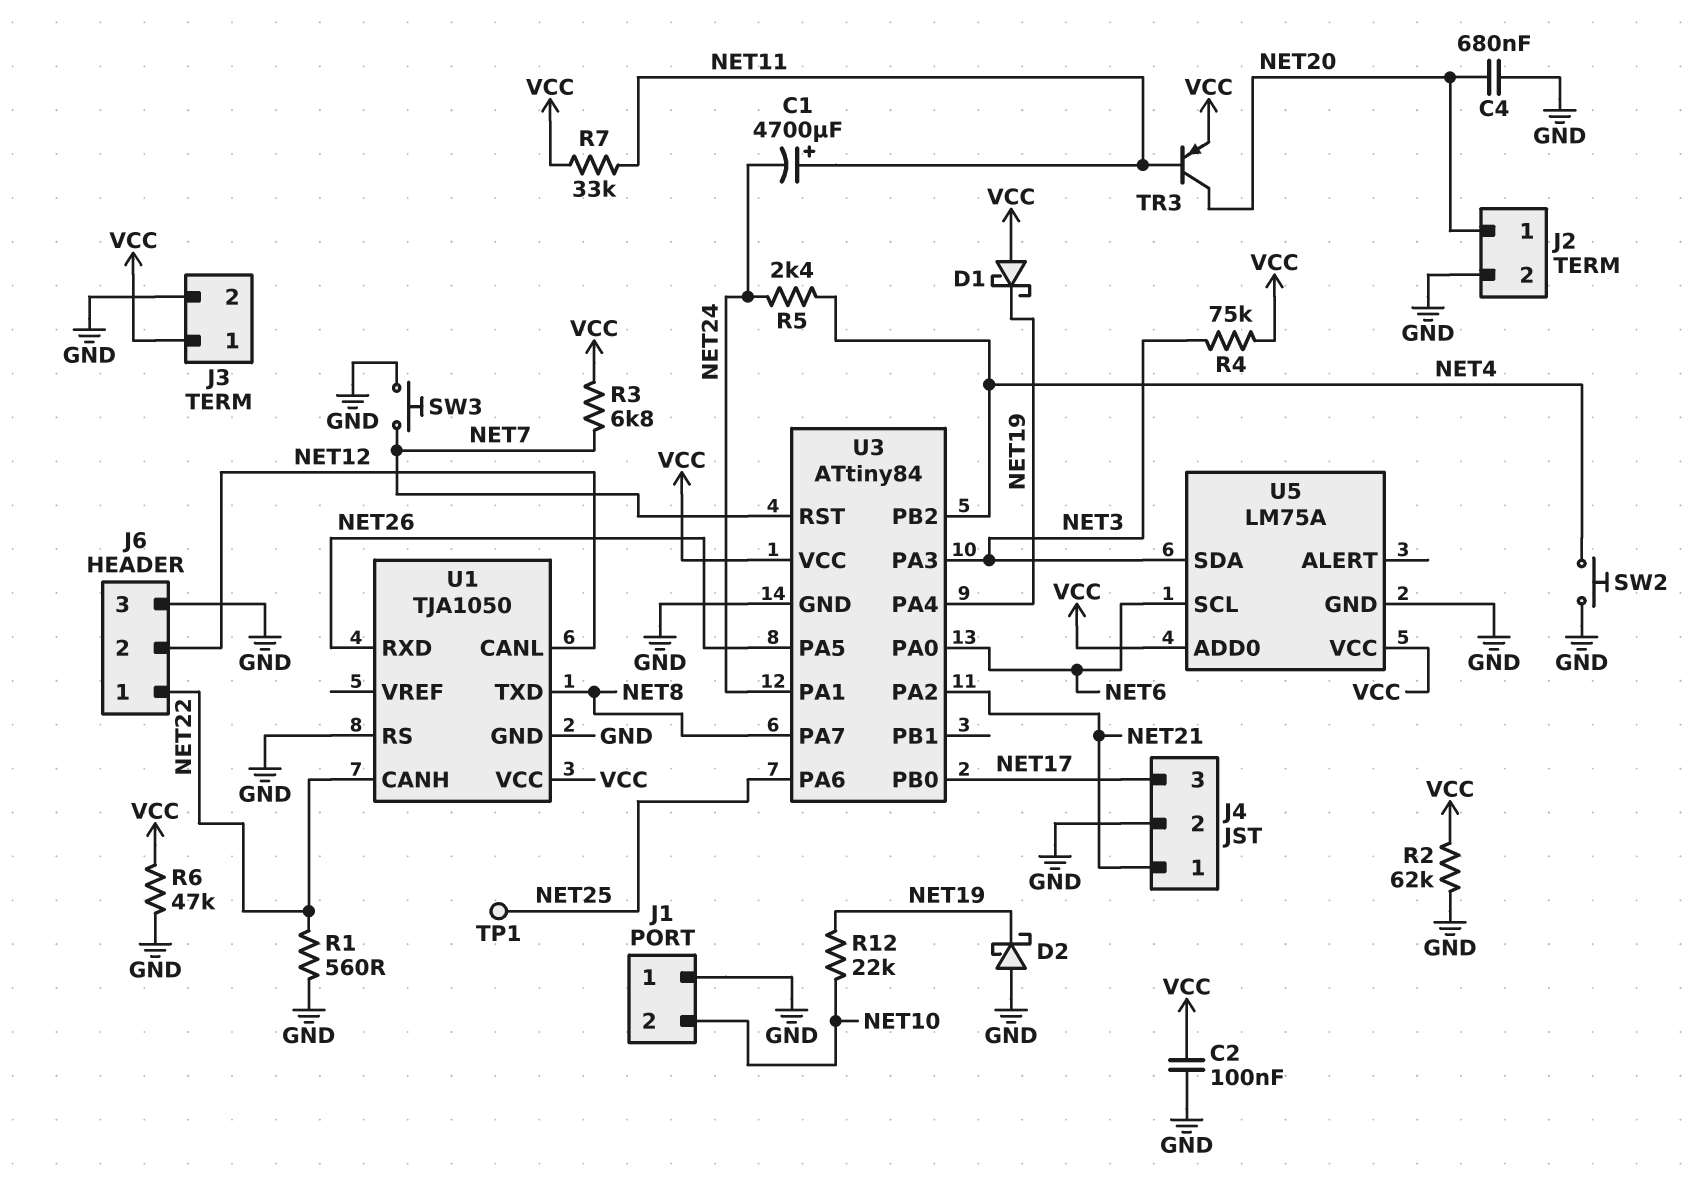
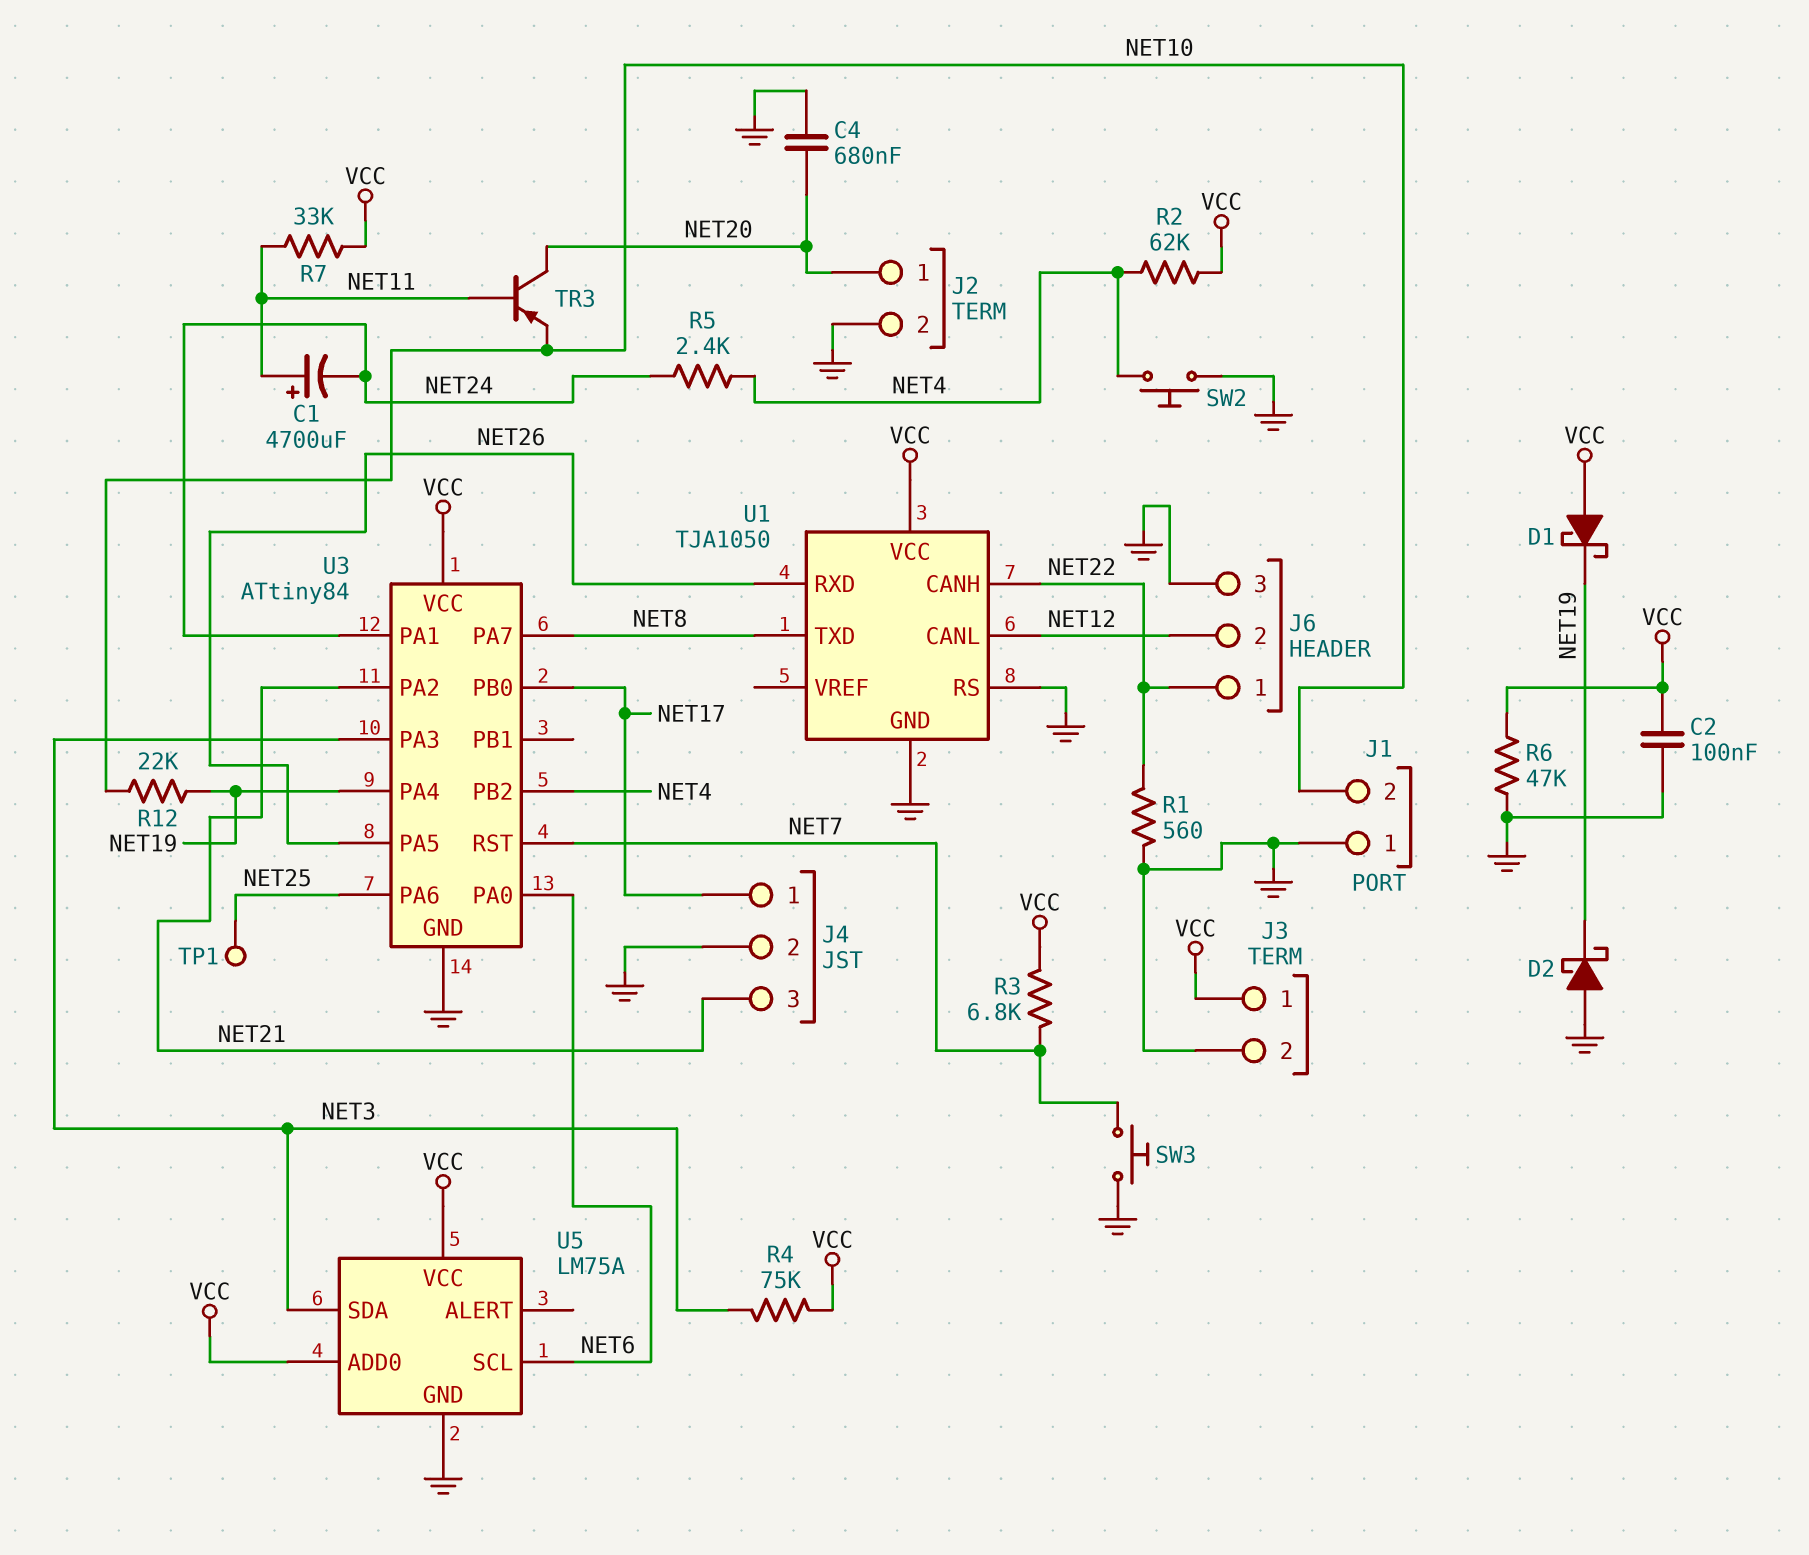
J4 pin 1: NET21 -> NET17
J4 pin 3: NET17 -> NET21
R2: 62k (GND, VCC) -> 62k (NET4, VCC)
TR3: PNP (B NET11, C NET20, E VCC) -> PNP (B NET11, C NET20, E NET10)

